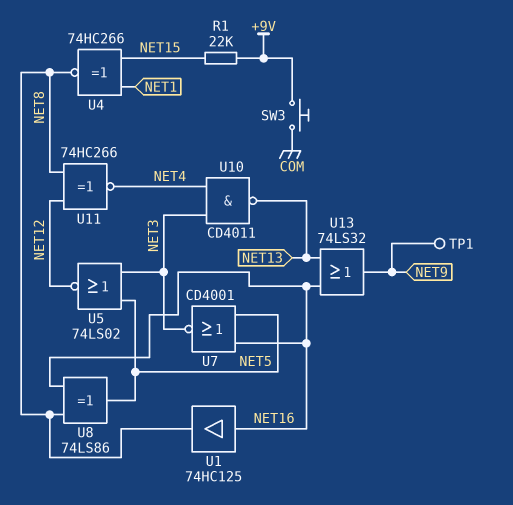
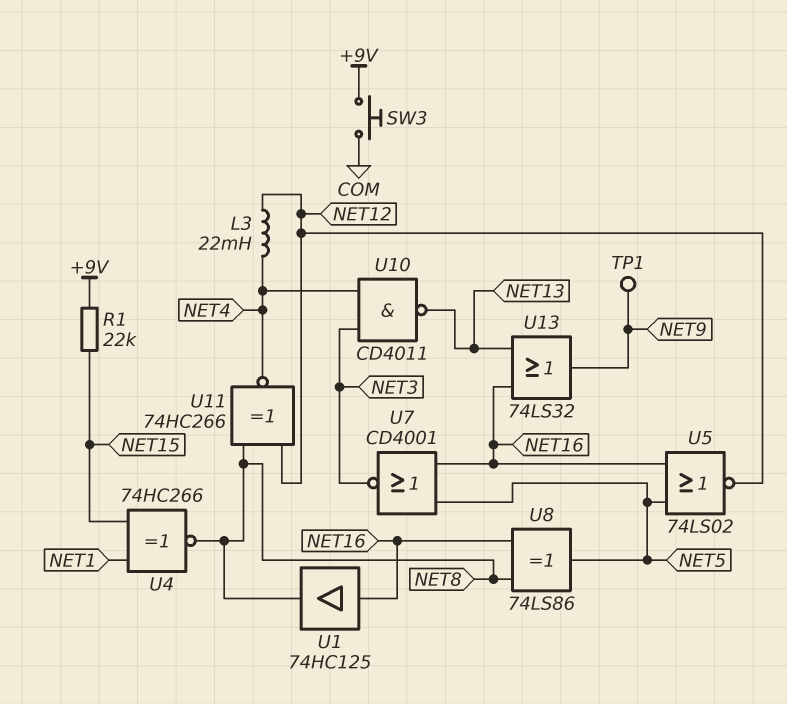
L3: none -> 22mH (NET4, NET12)
U5: NOR 74LS02 (in NET3, in NET5, out NET12) -> NOR 74LS02 (in NET5, in NET16, out NET12)

